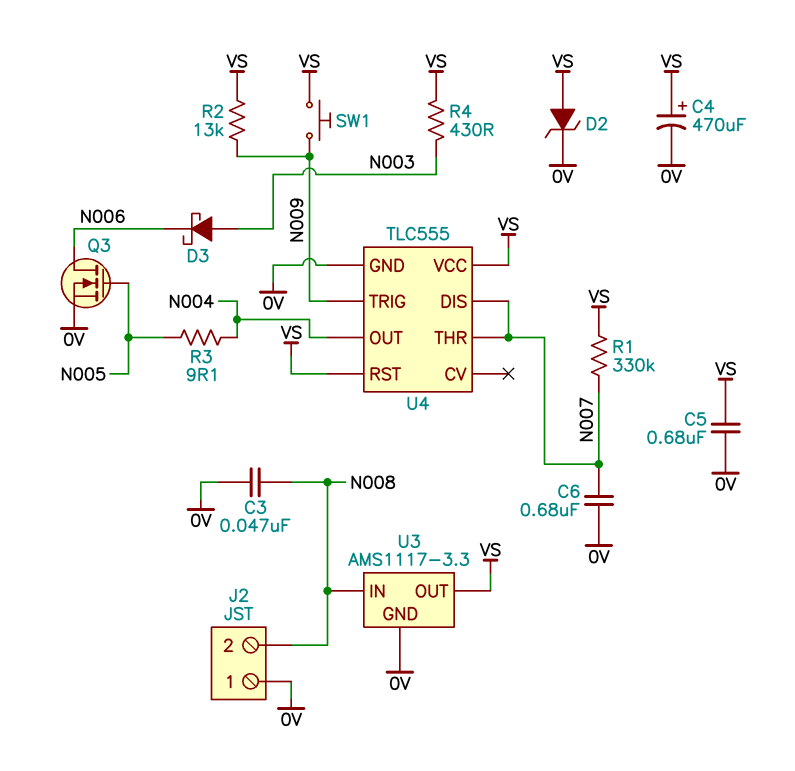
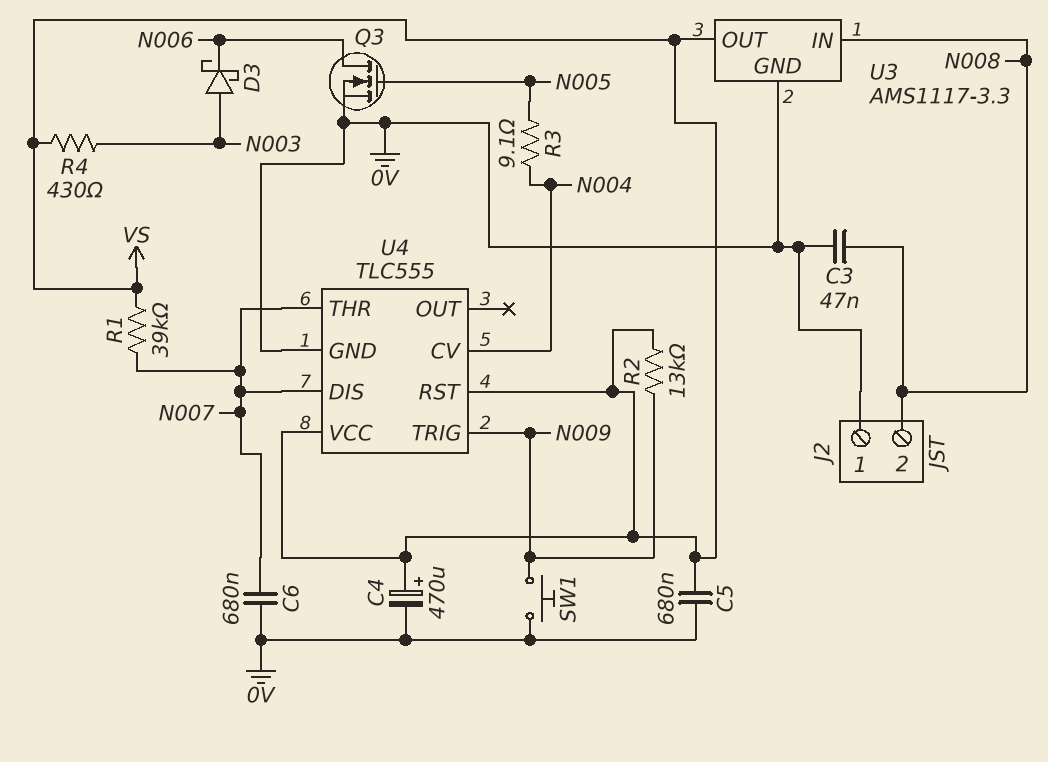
D2: zener (A VS, K 0V) -> none
R1: 330k (N007, VS) -> 39k (N007, VS)
SW1: button (N009, VS) -> button (0V, N009)
U4 pin CV: none -> N004
U4 pin OUT: N004 -> none

